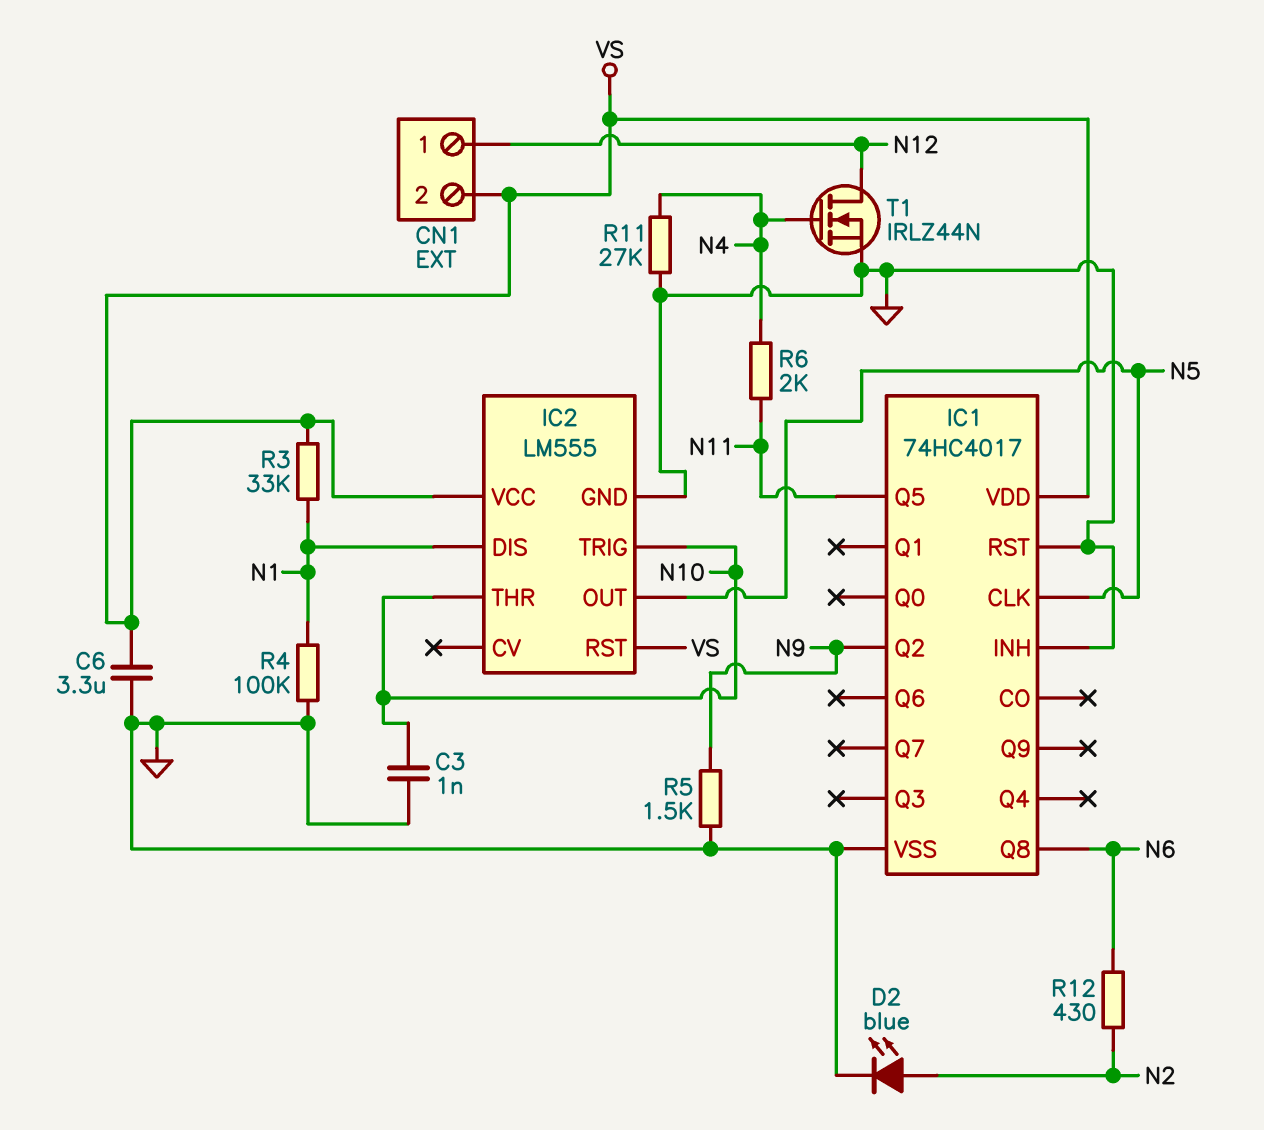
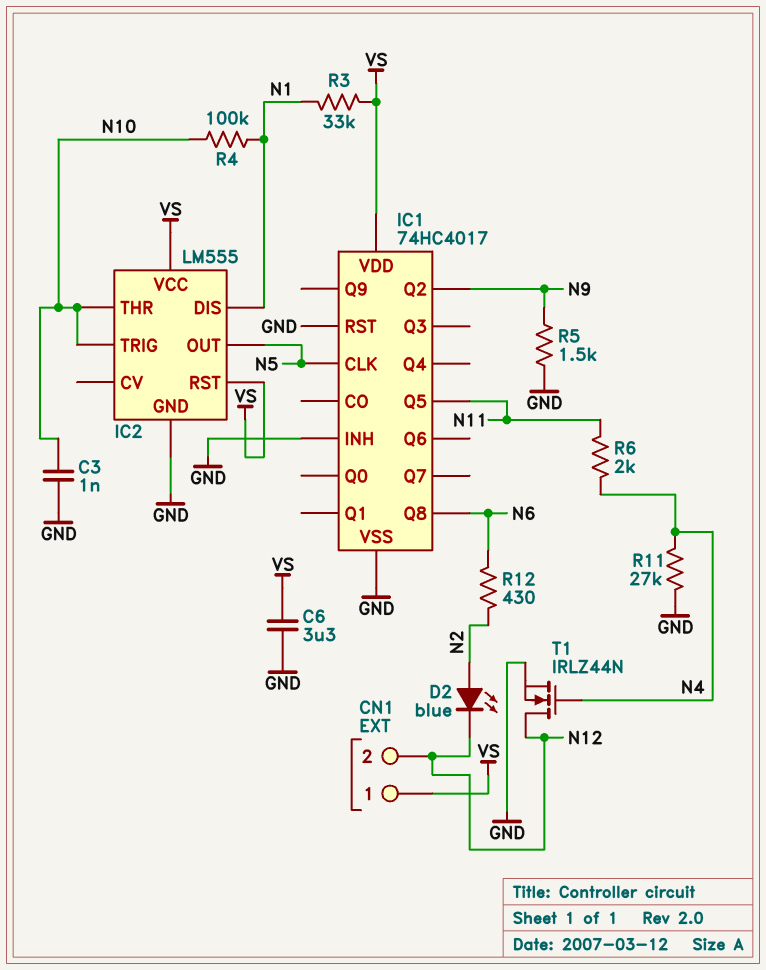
CN1 pin 1: N12 -> VS
CN1 pin 2: VS -> N12
D2: LED blue (A N2, K GND) -> LED blue (A N2, K N12)
R4: 100k (GND, N1) -> 100k (N1, N10)

